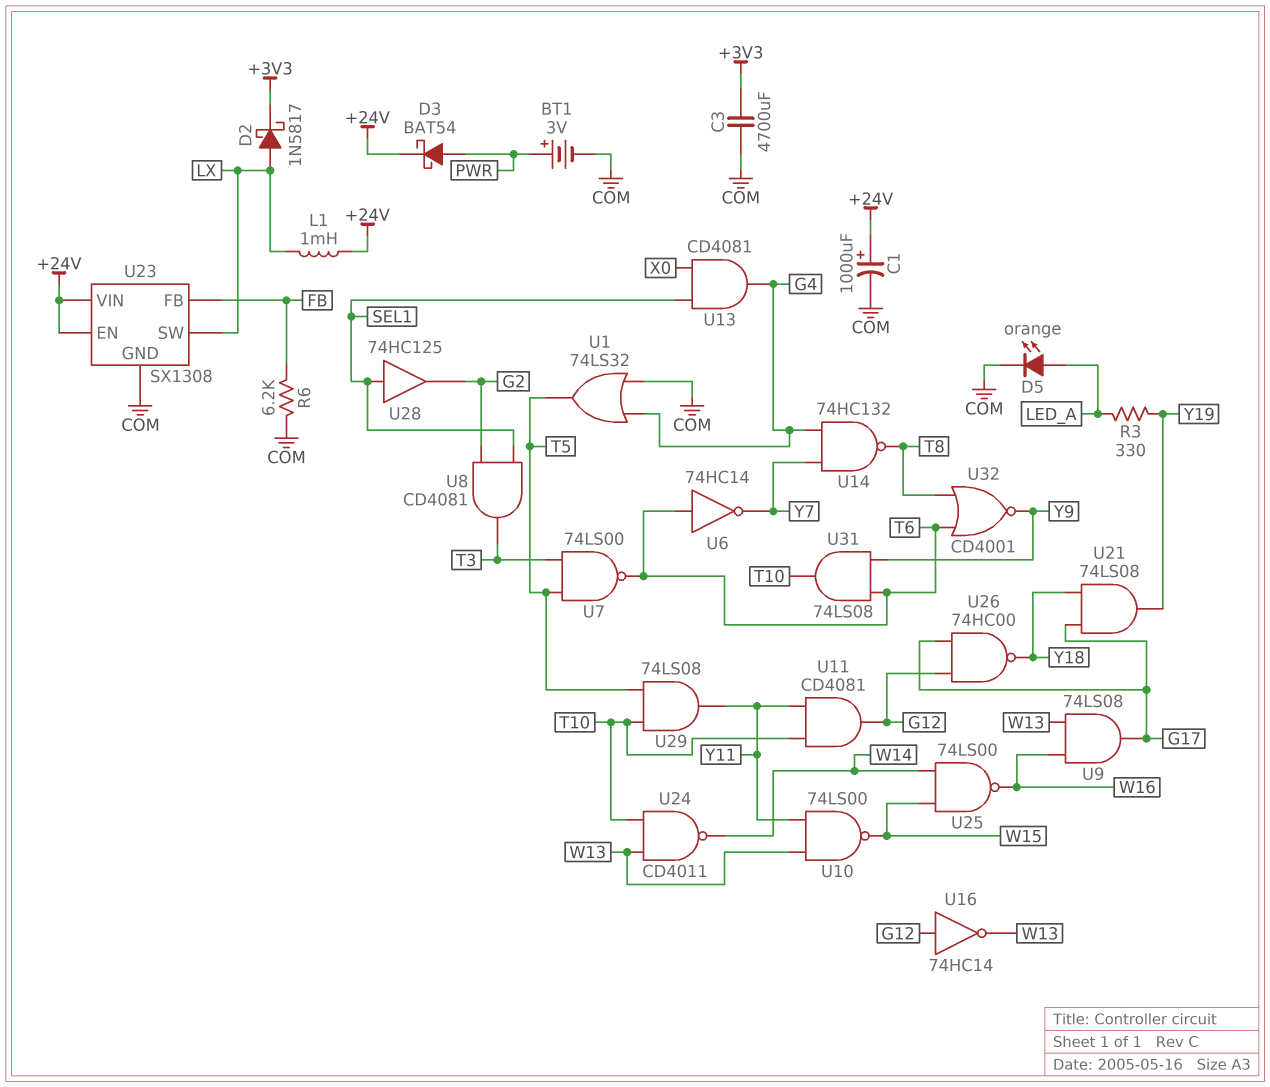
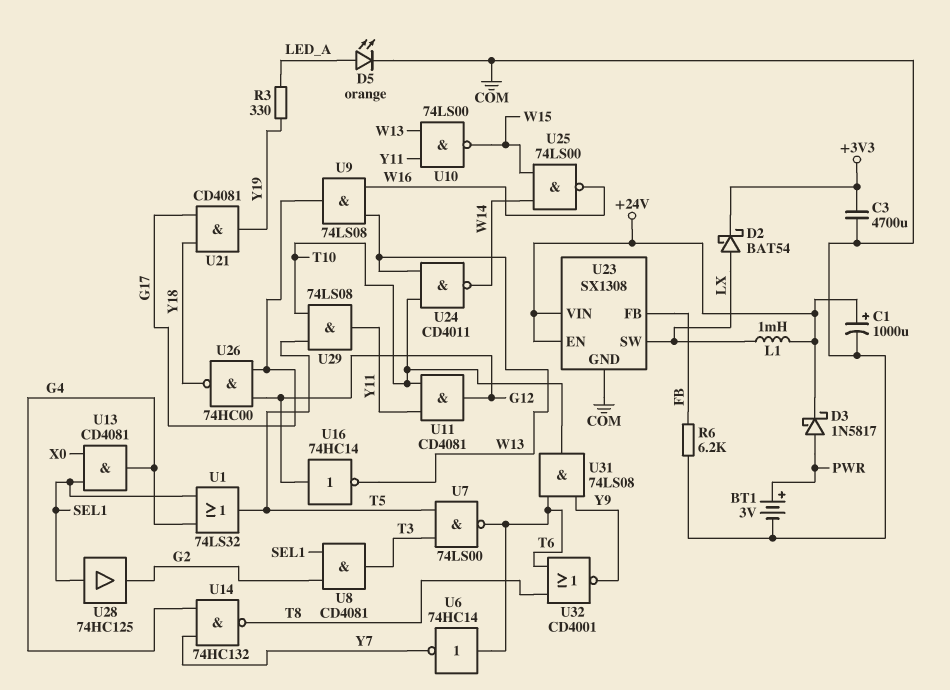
D2: schottky 1N5817 (A LX, K +3V3) -> schottky BAT54 (A LX, K +3V3)
D3: schottky BAT54 (A PWR, K +24V) -> schottky 1N5817 (A PWR, K +24V)
U1: OR 74LS32 (in COM, in G4, out T5) -> OR 74LS32 (in G4, in SEL1, out T5)
U21: AND 74LS08 (in G17, in Y18, out Y19) -> AND CD4081 (in G17, in Y18, out Y19)

